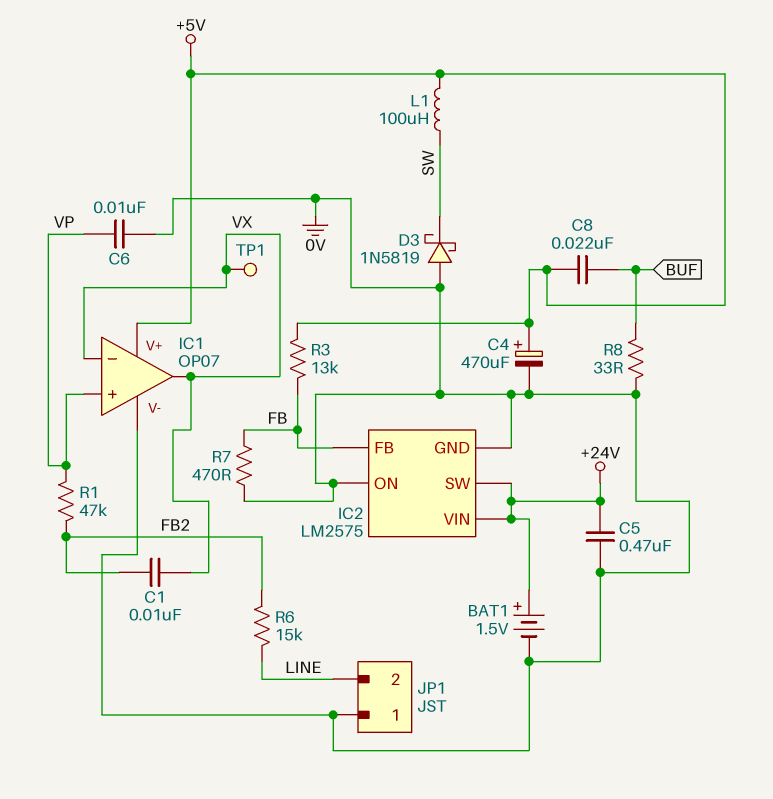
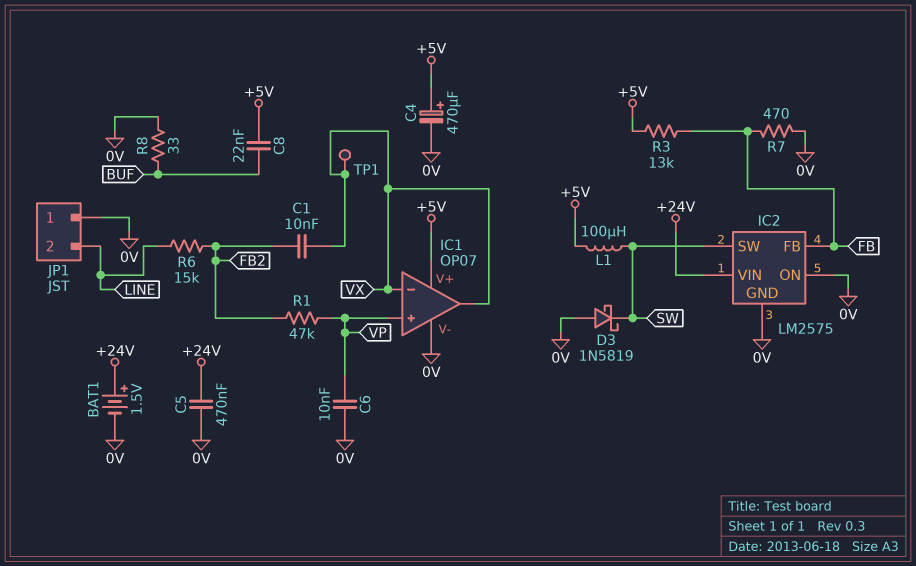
IC2 pin SW: +24V -> SW

